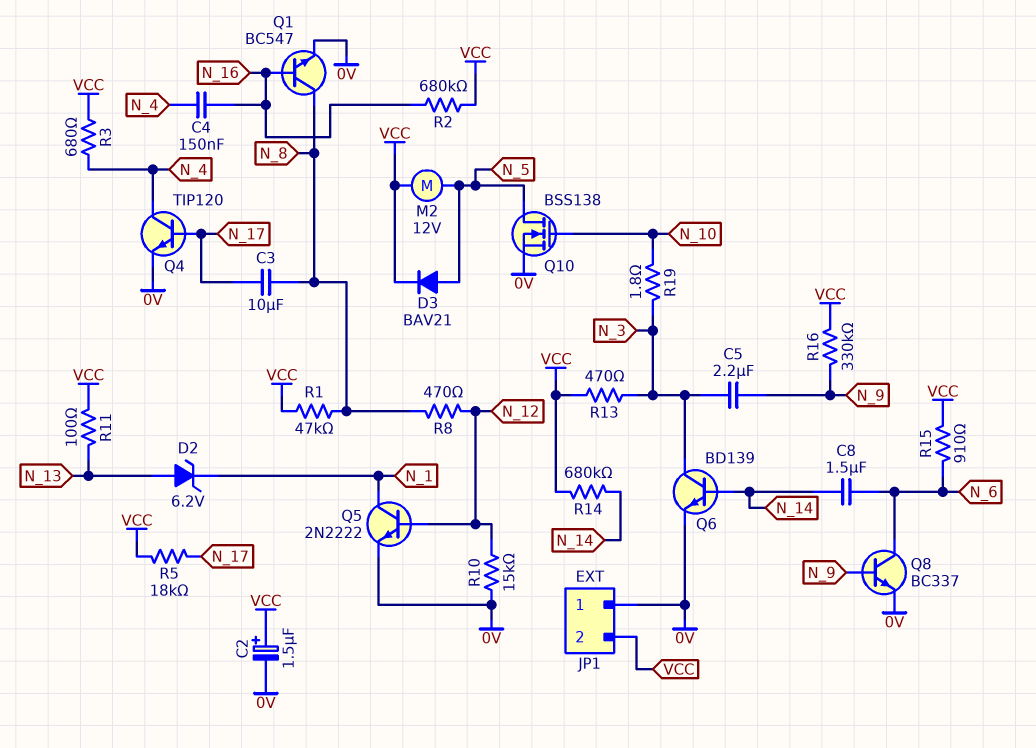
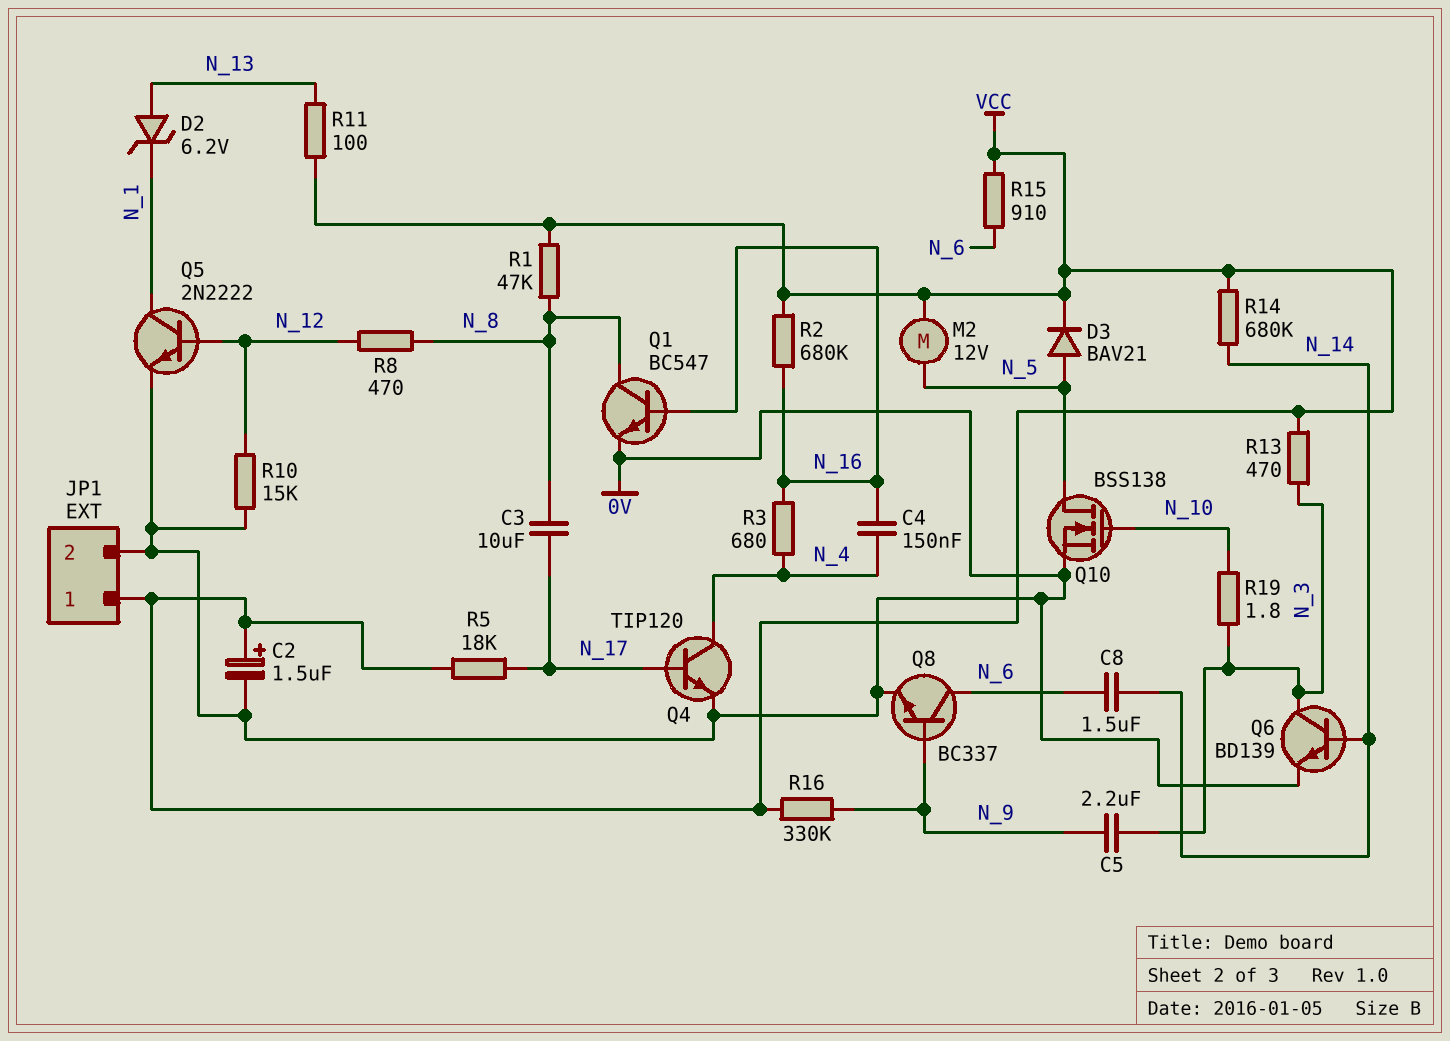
JP1 pin 1: 0V -> VCC
JP1 pin 2: VCC -> 0V
R3: 680 (N_4, VCC) -> 680 (N_4, N_16)

